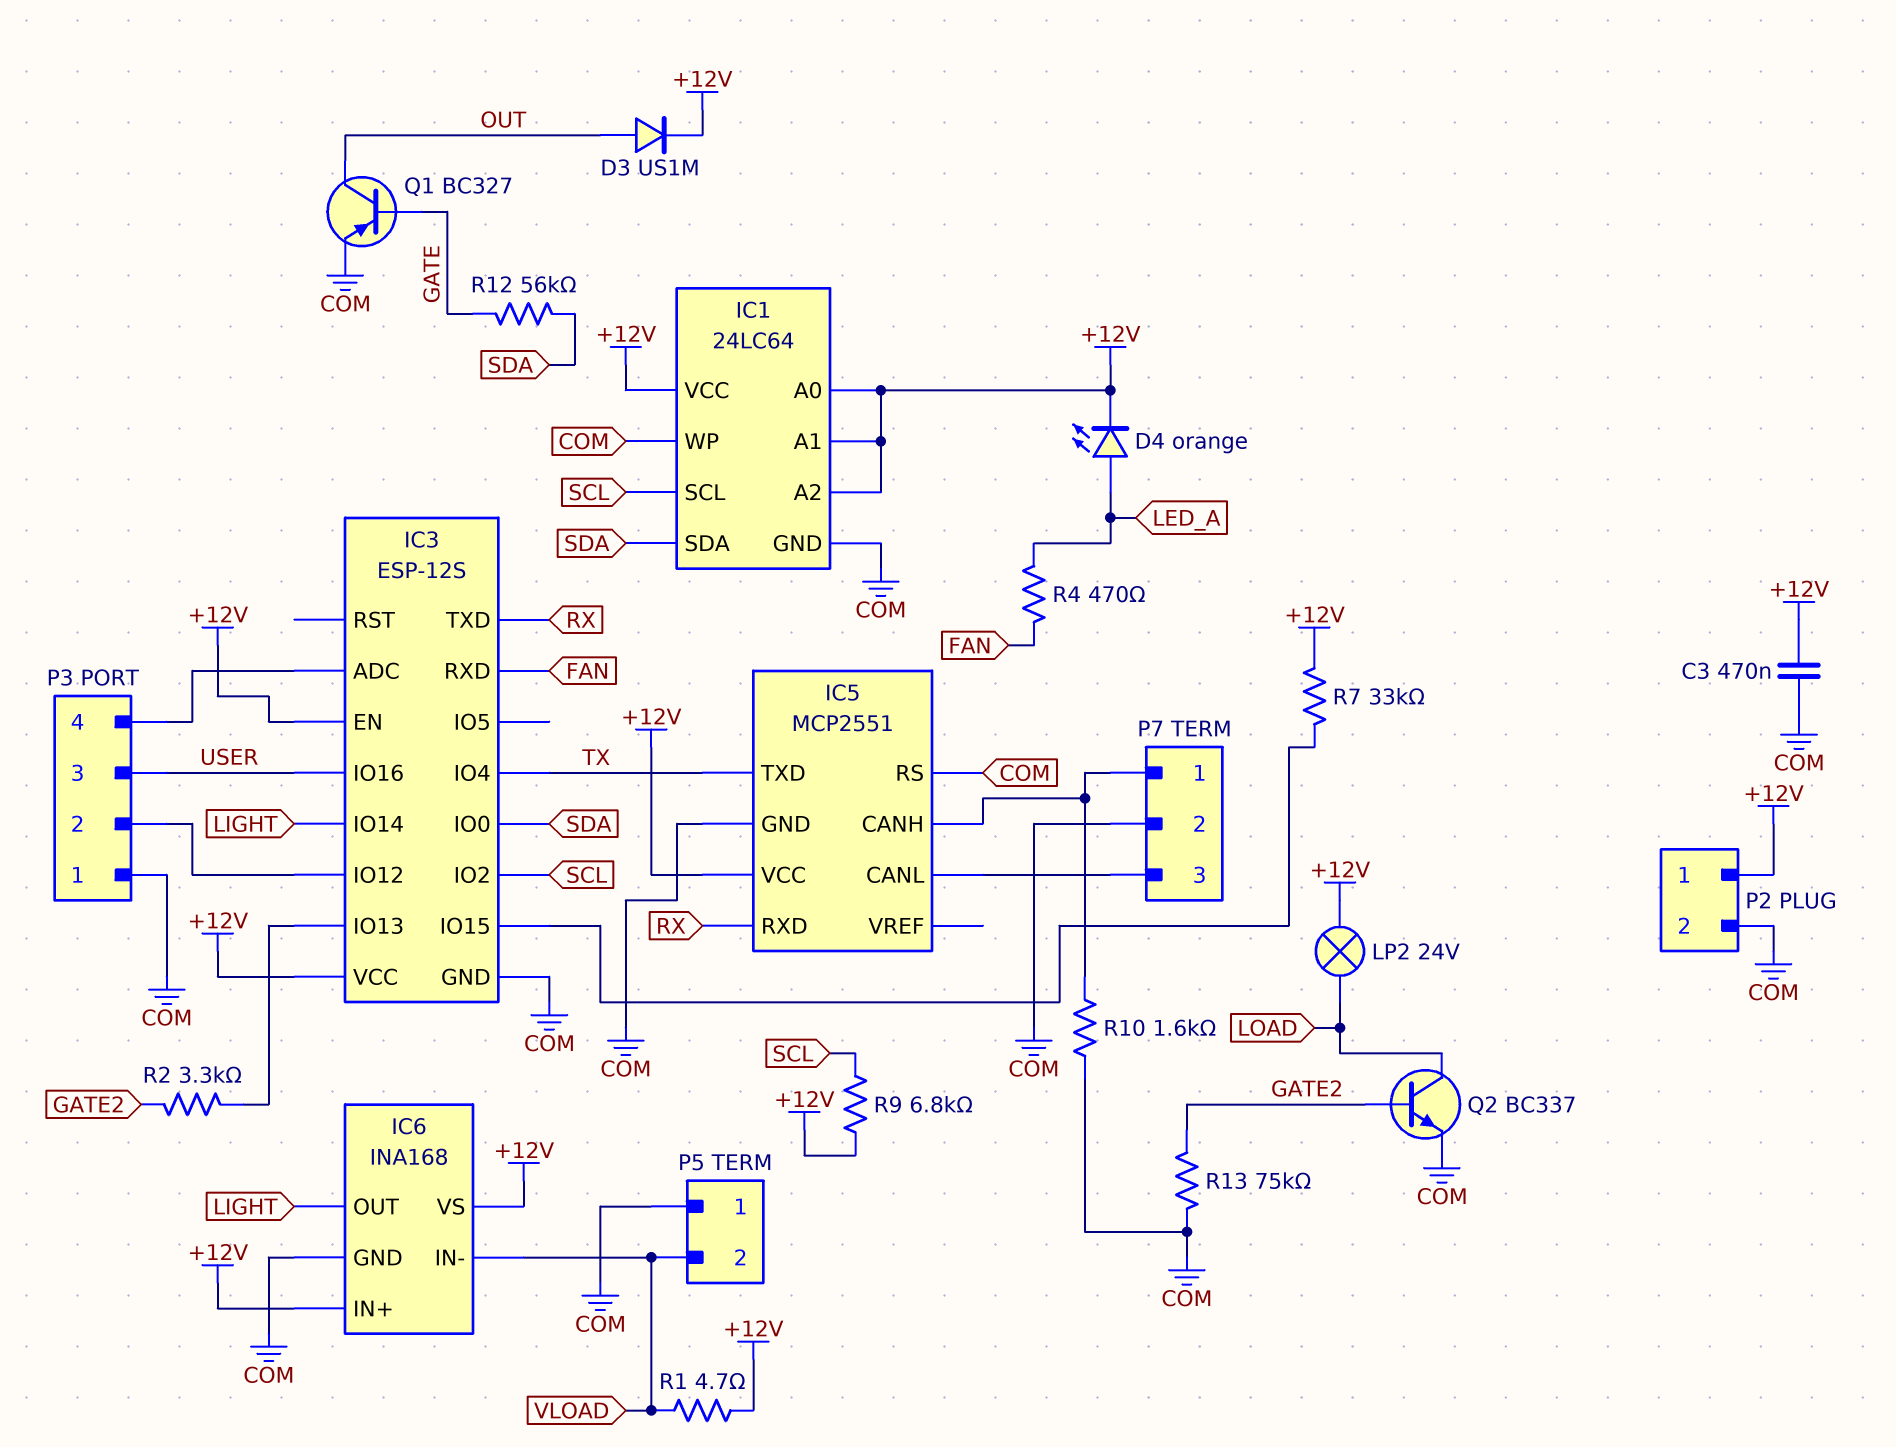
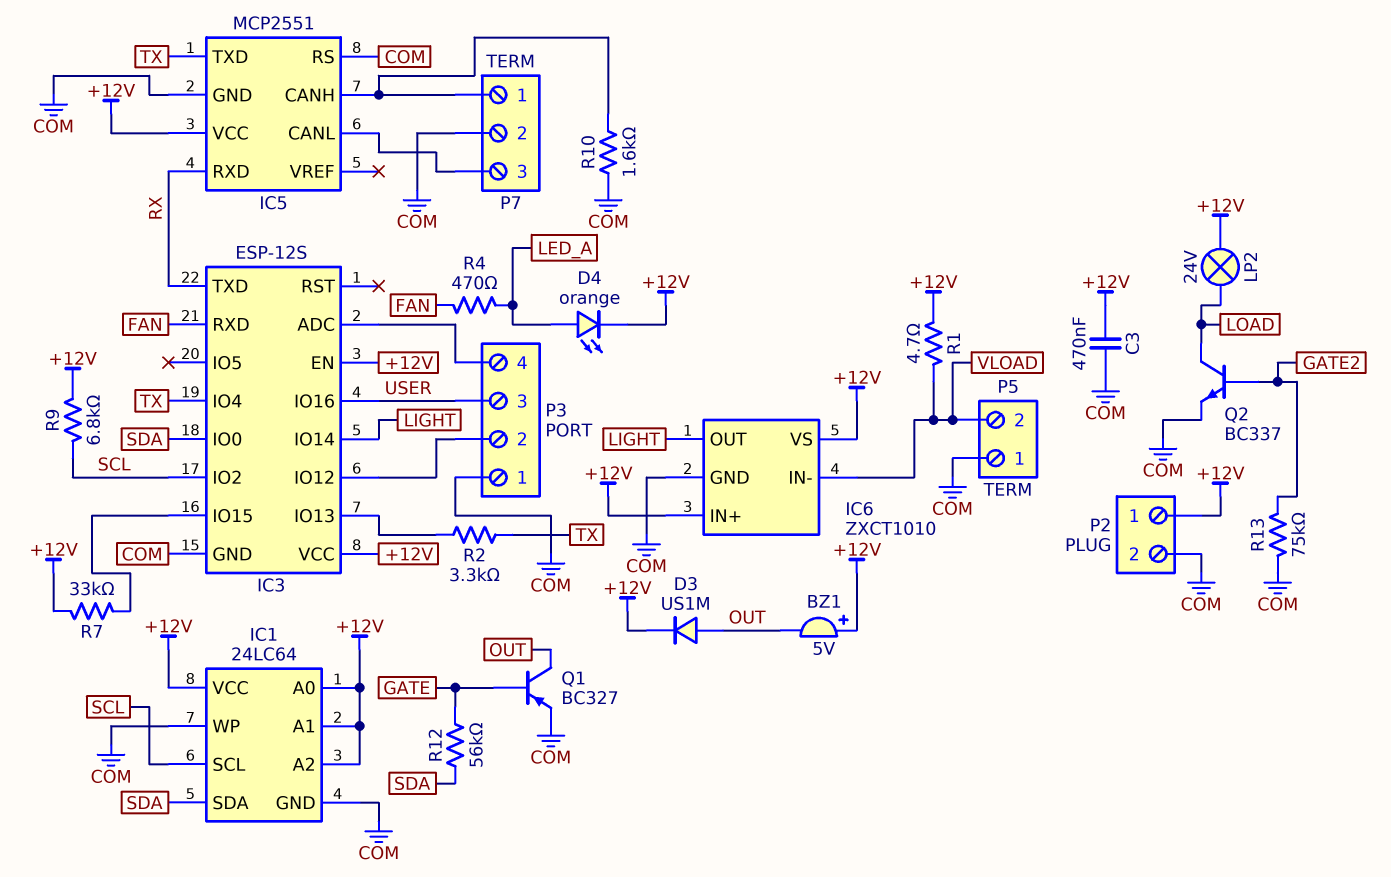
BZ1: none -> buzzer 5V (plus +12V, minus OUT)
IC6: INA168 -> ZXCT1010
R2: 3.3k (GATE2, IC3/IO13) -> 3.3k (IC3/IO13, TX)

